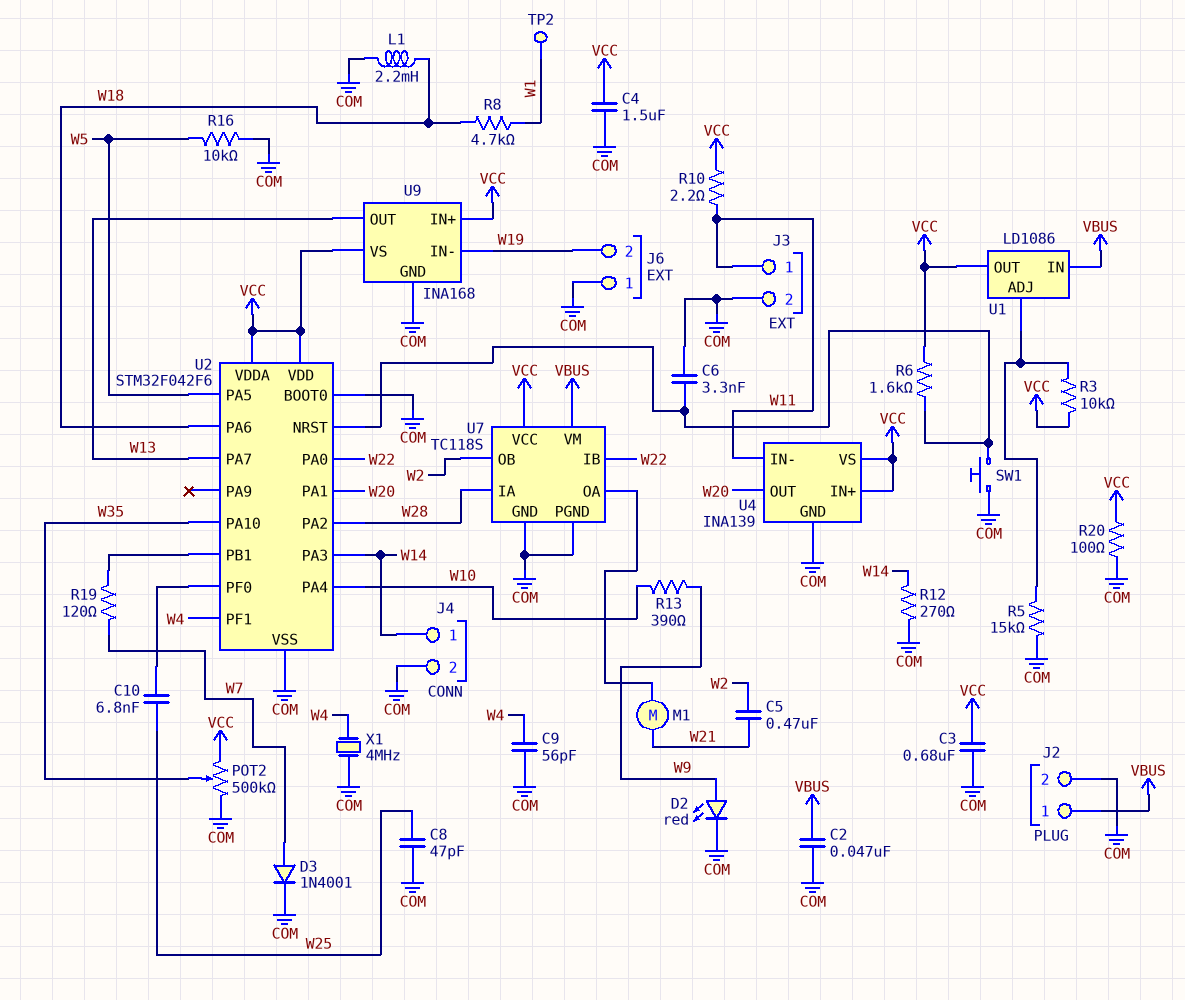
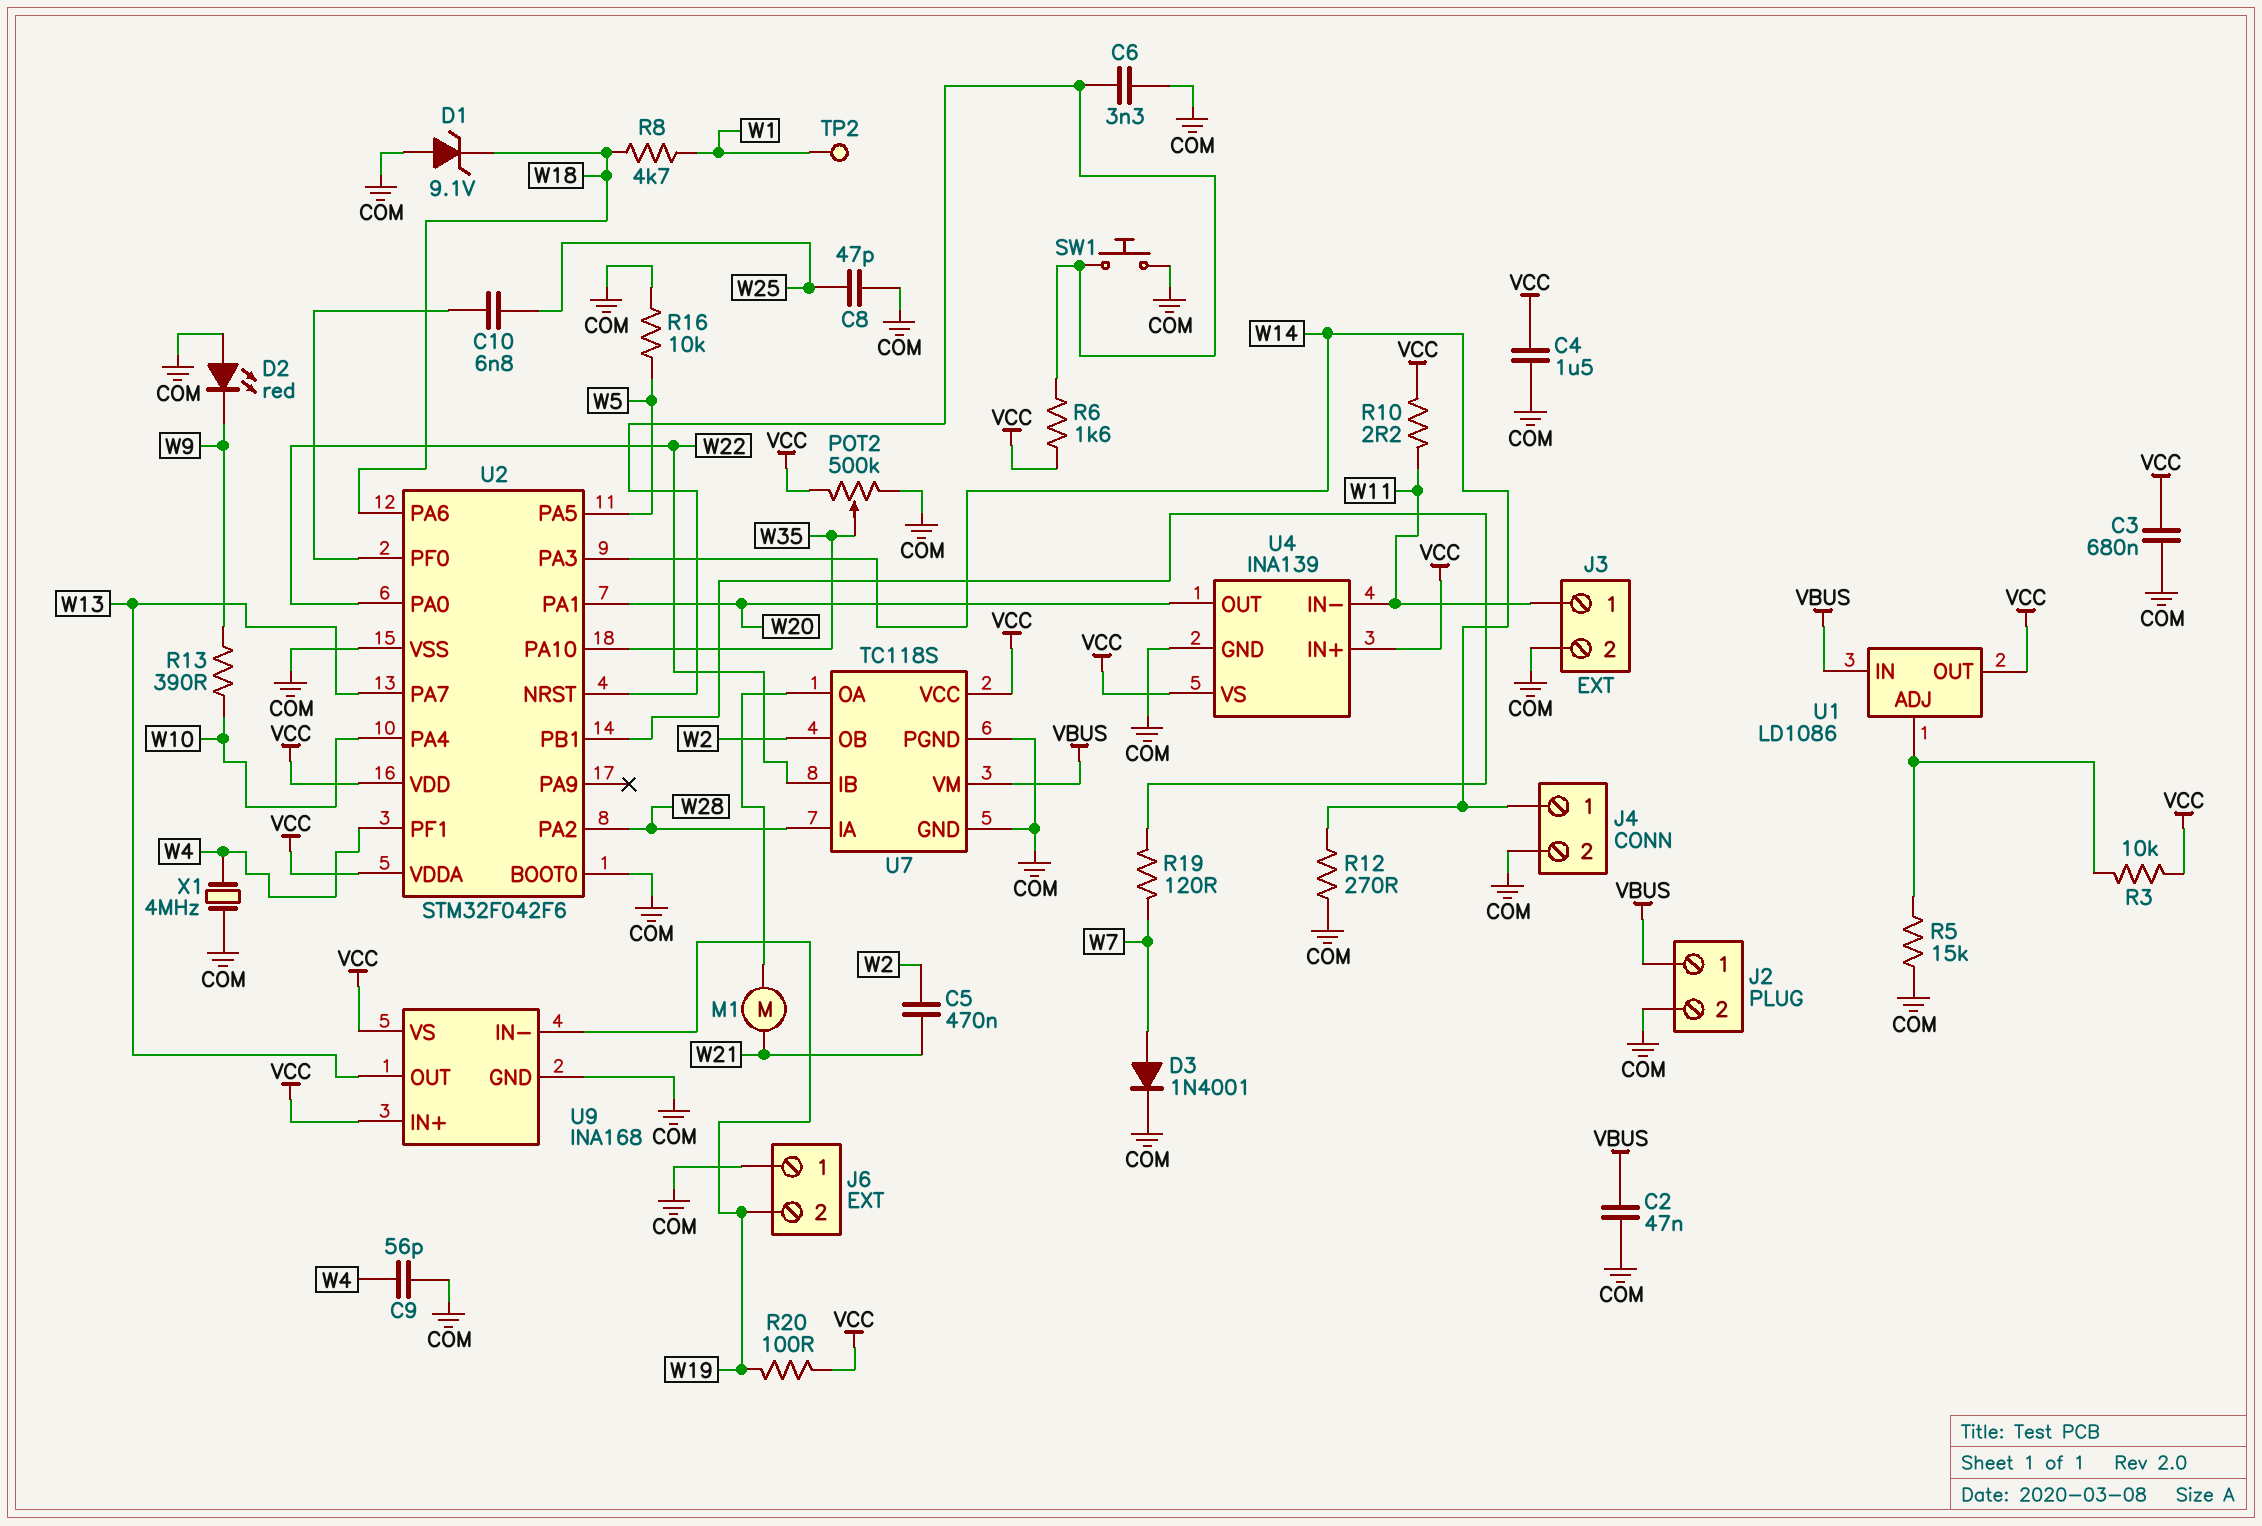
D1: none -> zener 9.1V (A COM, K W18)
D2: LED red (A W9, K COM) -> LED red (A COM, K W9)
L1: 2.2mH (COM, W18) -> none
R20: 100 (COM, VCC) -> 100 (VCC, W19)

